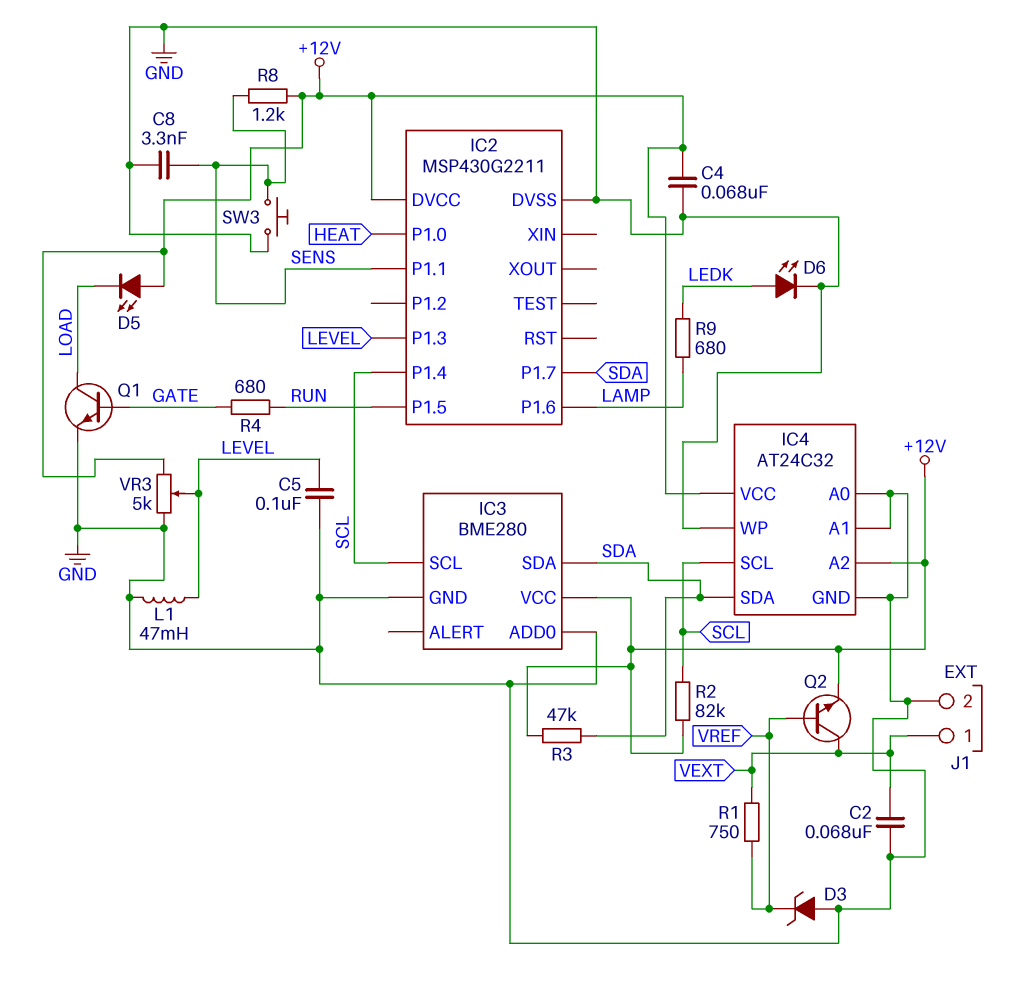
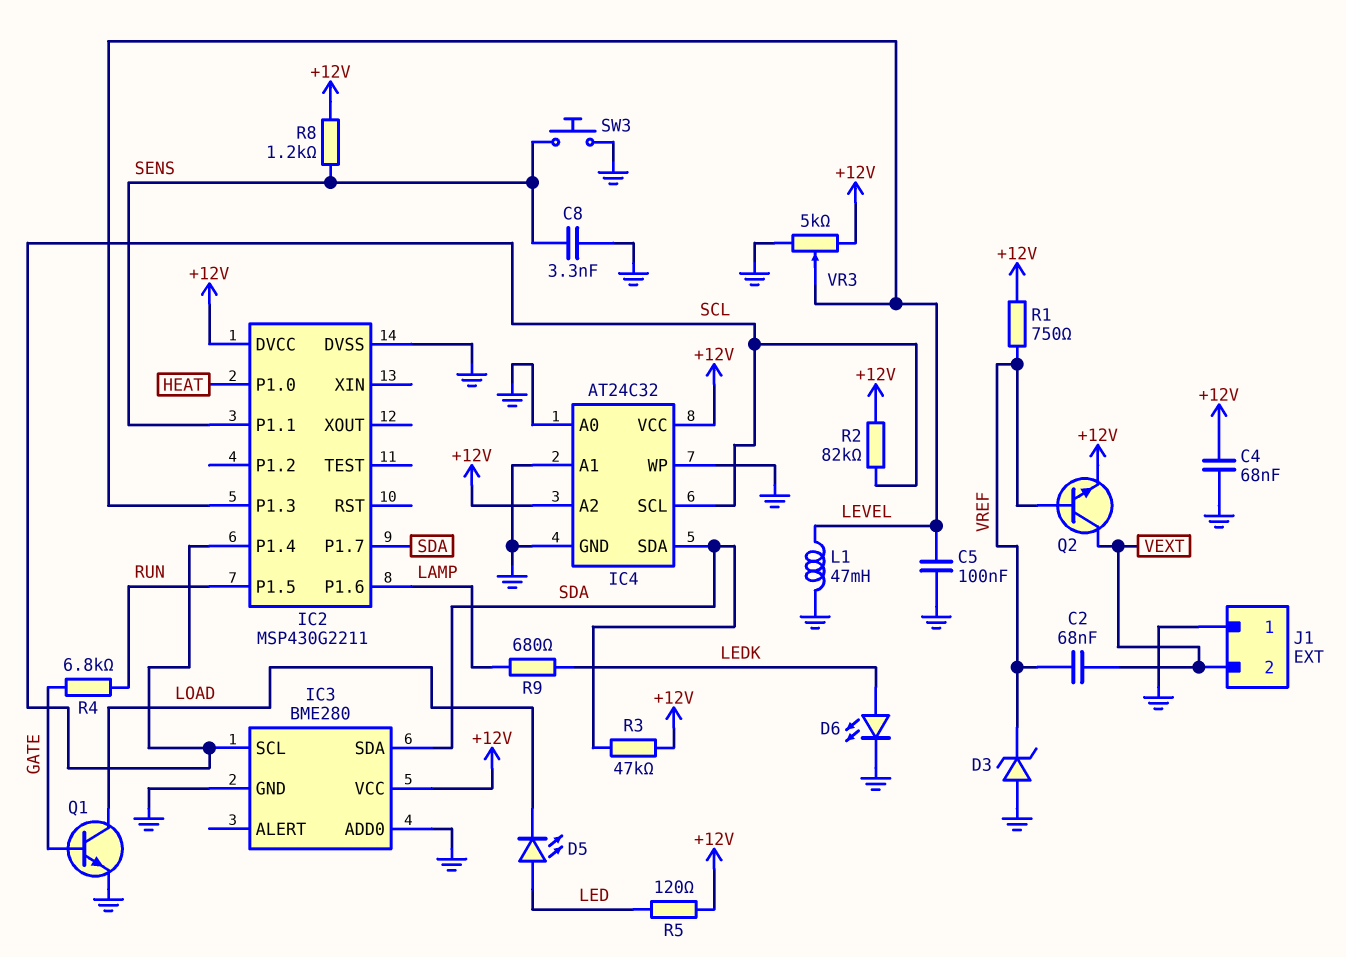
C2: 68nF (GND, VEXT) -> 68nF (VEXT, VREF)
D5: LED (A +12V, K LOAD) -> LED (A LED, K LOAD)
J1 pin 1: VEXT -> GND
J1 pin 2: GND -> VEXT
R1: 750 (VEXT, VREF) -> 750 (+12V, VREF)
R4: 680 (GATE, RUN) -> 6.8k (GATE, RUN)
R5: none -> 120 (+12V, LED)

